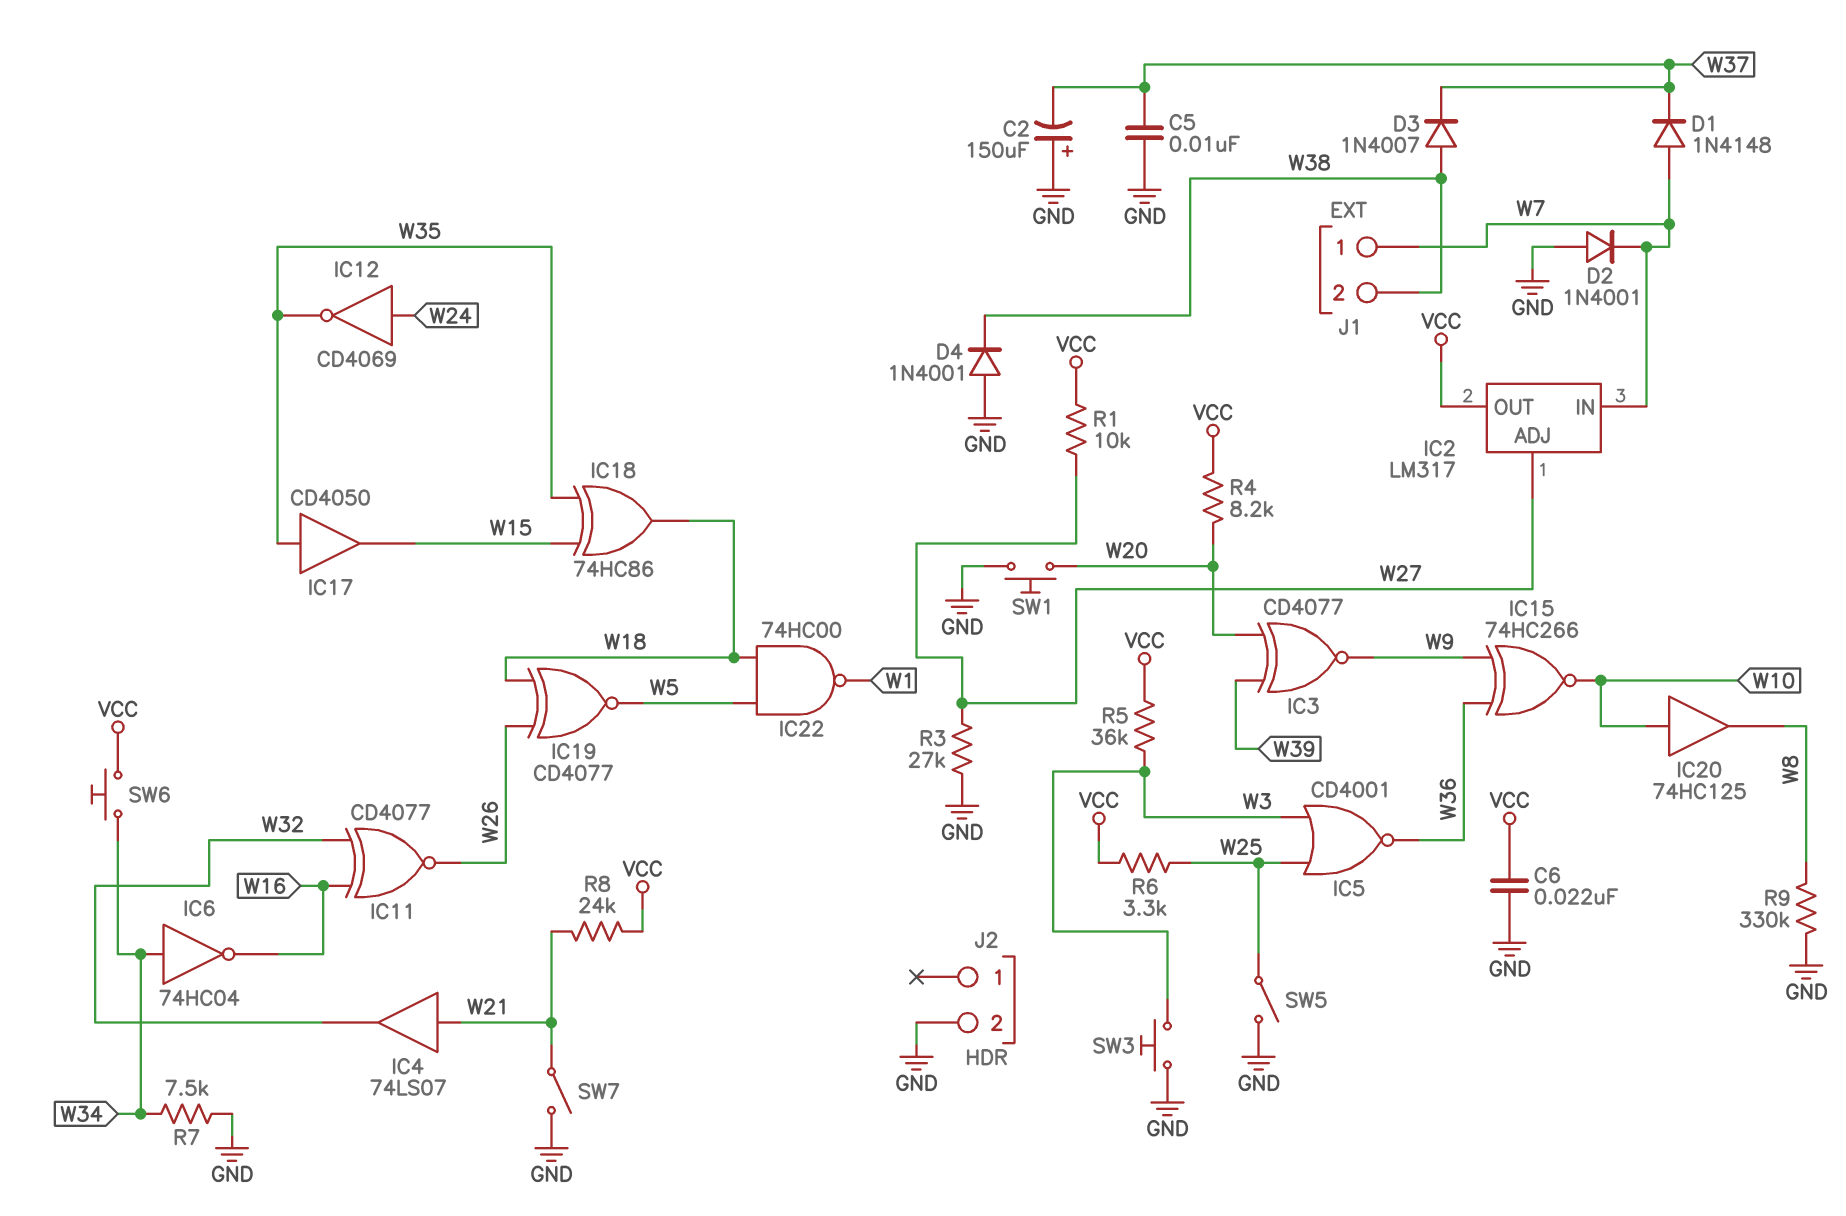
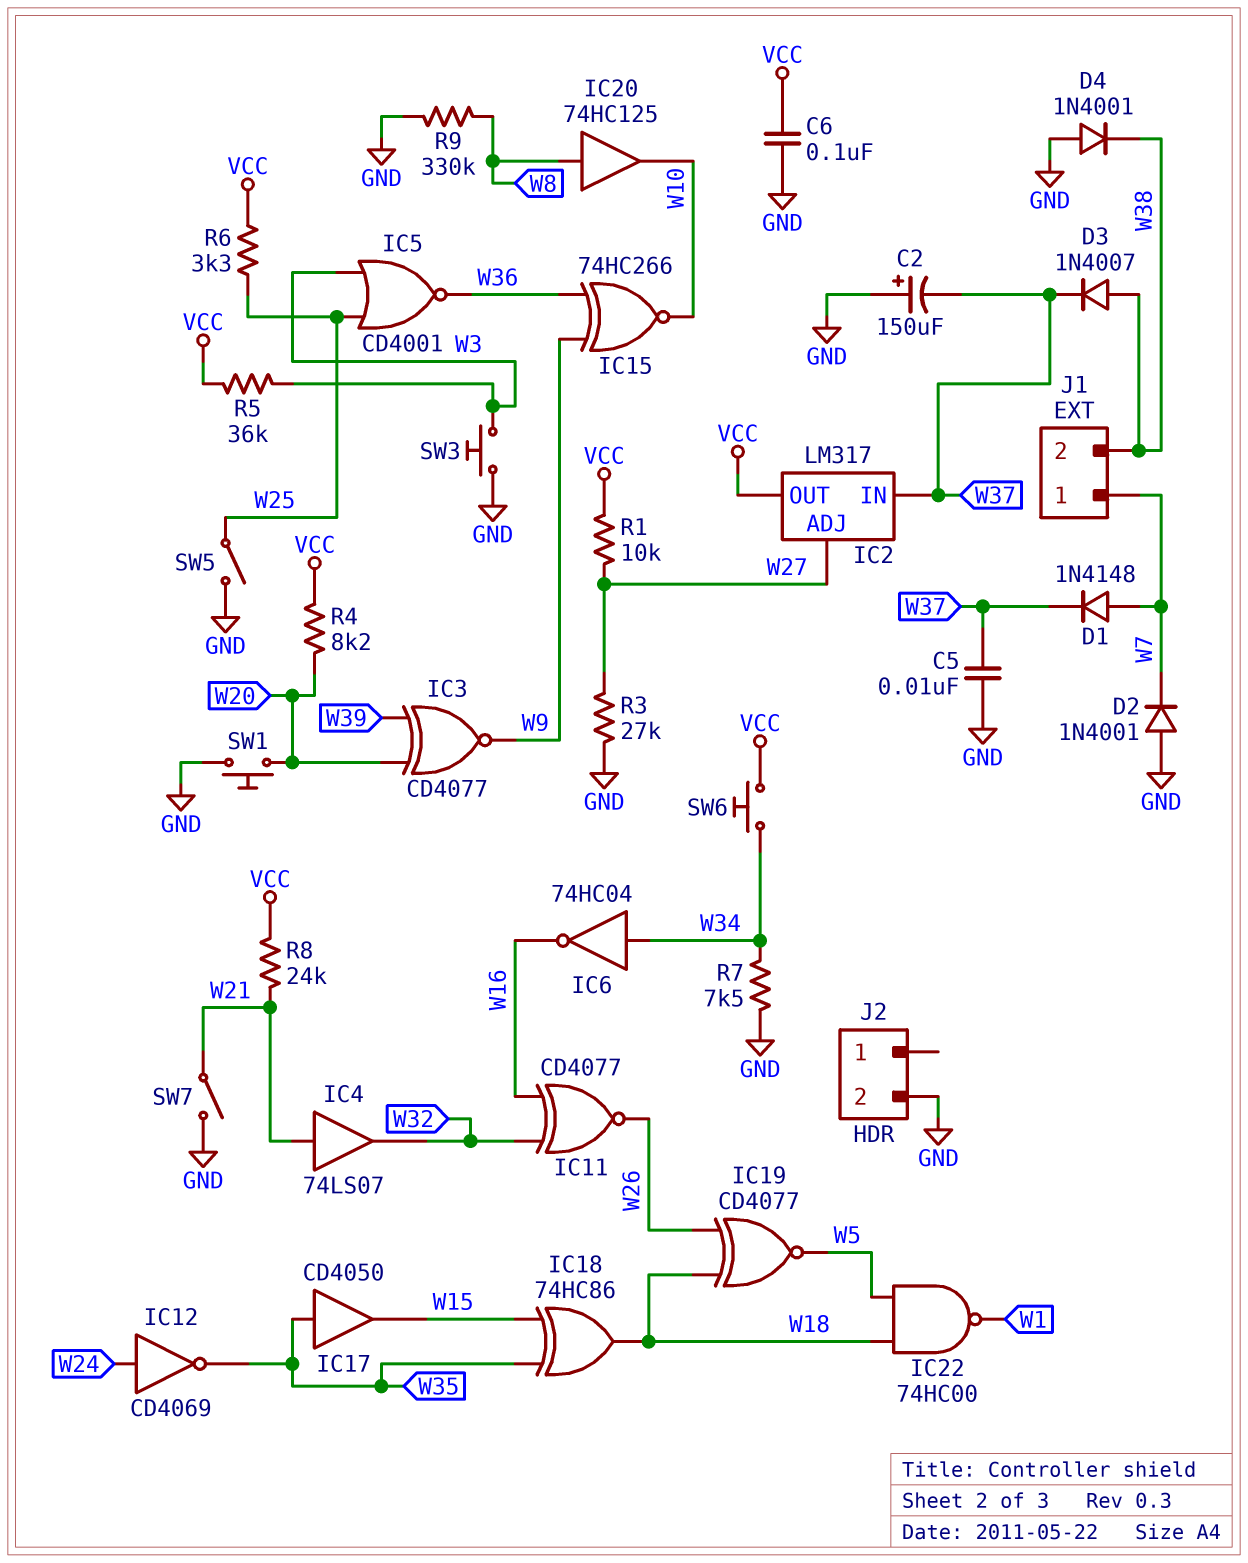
C6: 22nF (GND, VCC) -> 100nF (GND, VCC)
IC2 pin IN: W7 -> W37
IC20: buffer 74HC125 (in W10, out W8) -> buffer 74HC125 (in W8, out W10)

